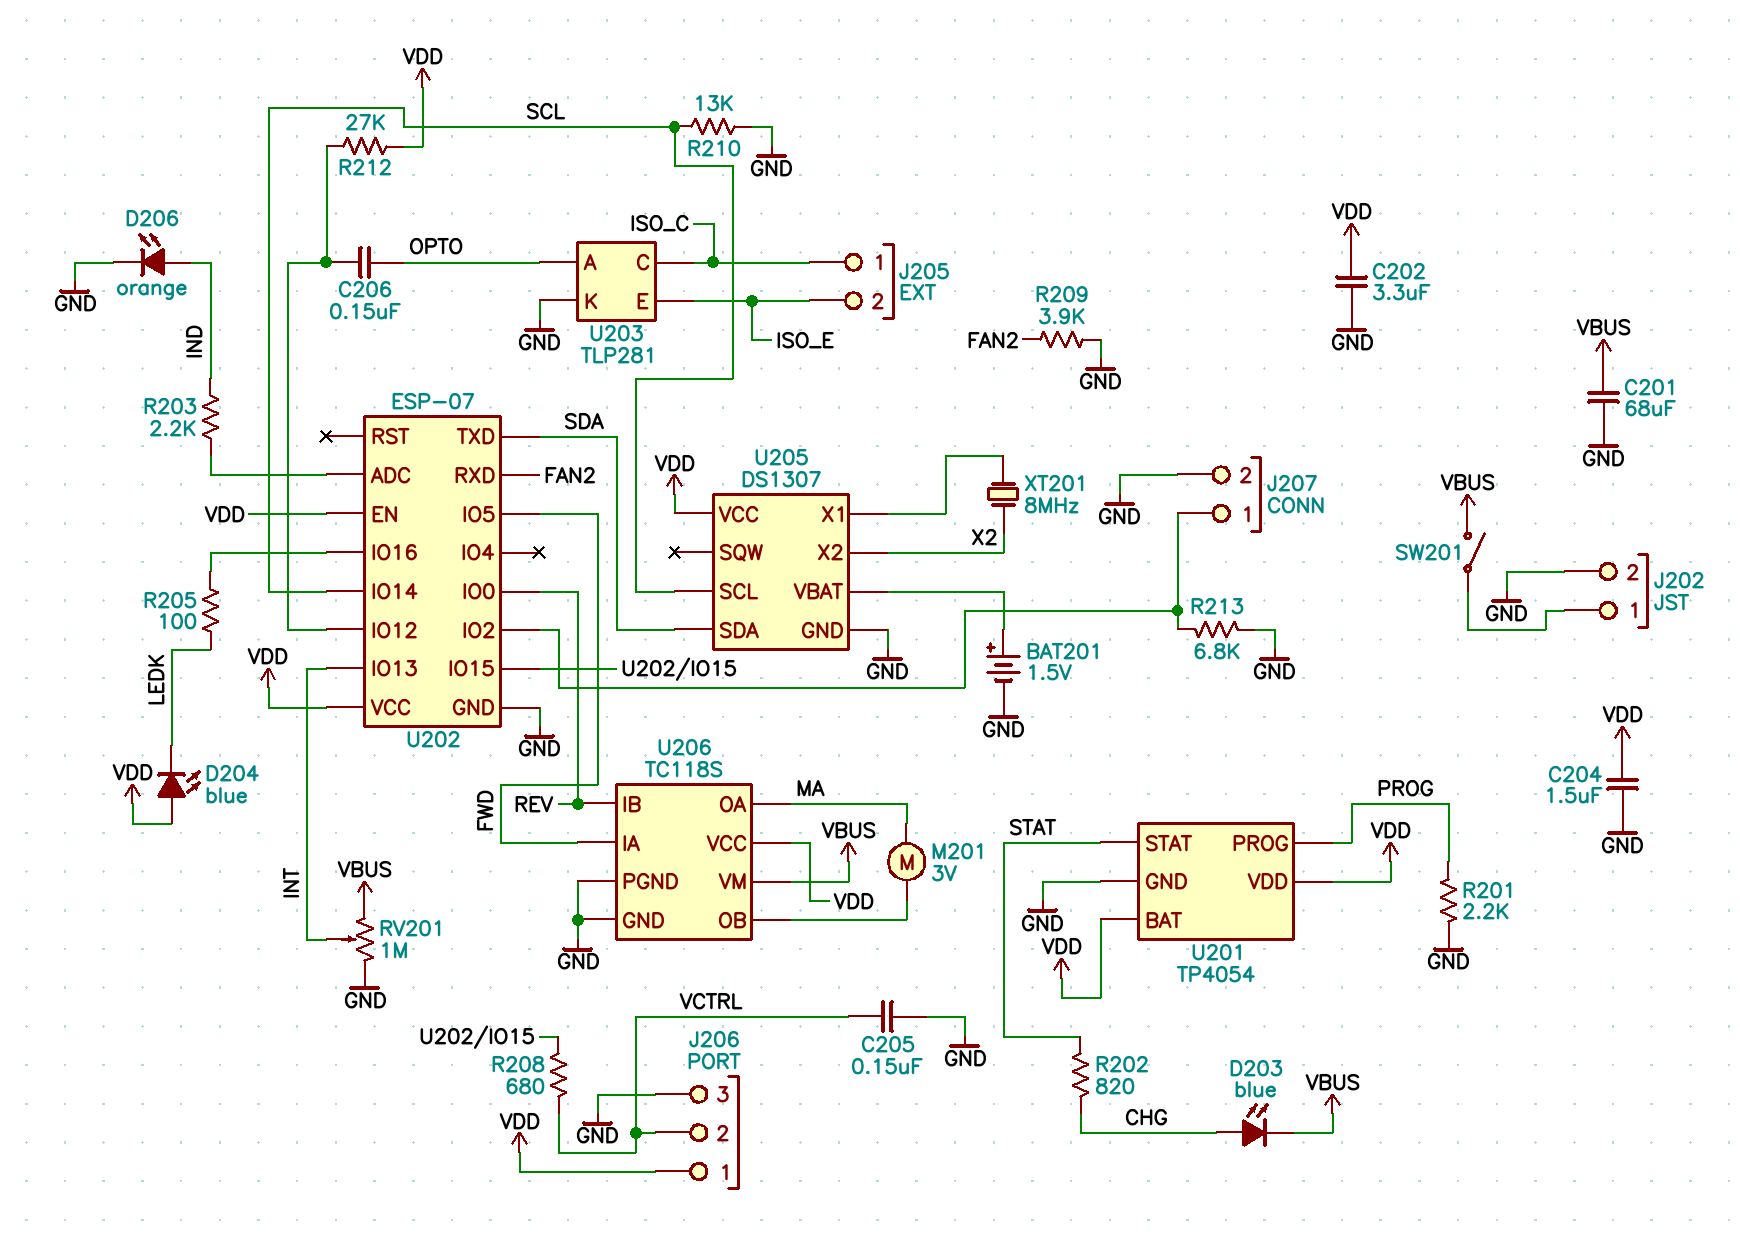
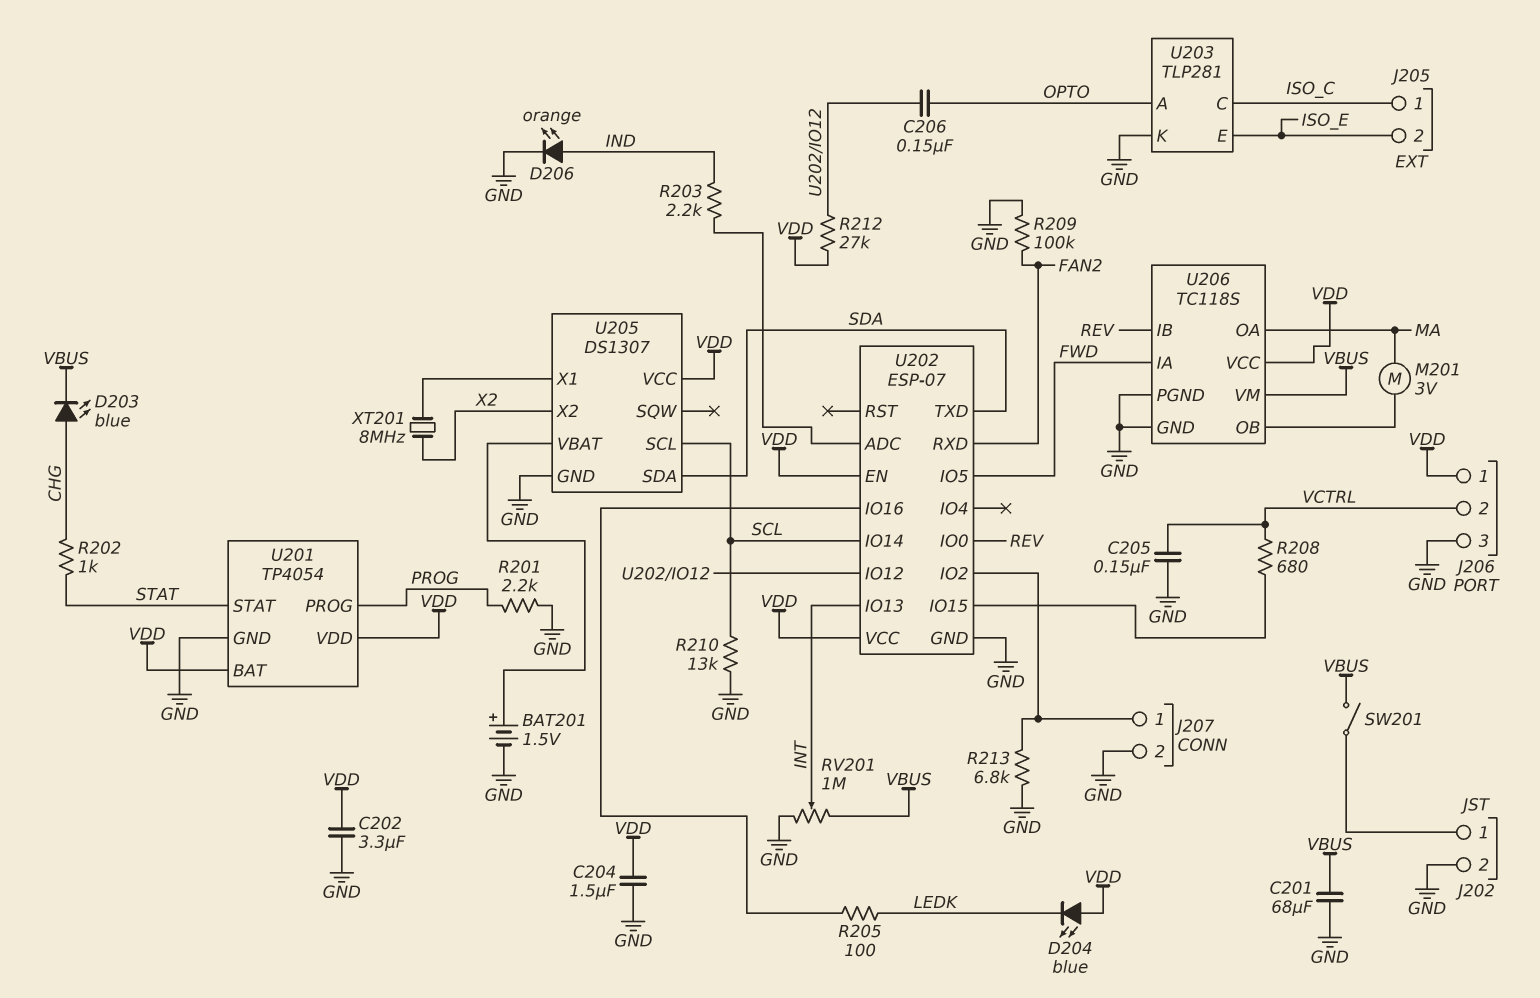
R202: 820 (CHG, STAT) -> 1k (CHG, STAT)
R209: 3.9k (FAN2, GND) -> 100k (FAN2, GND)

